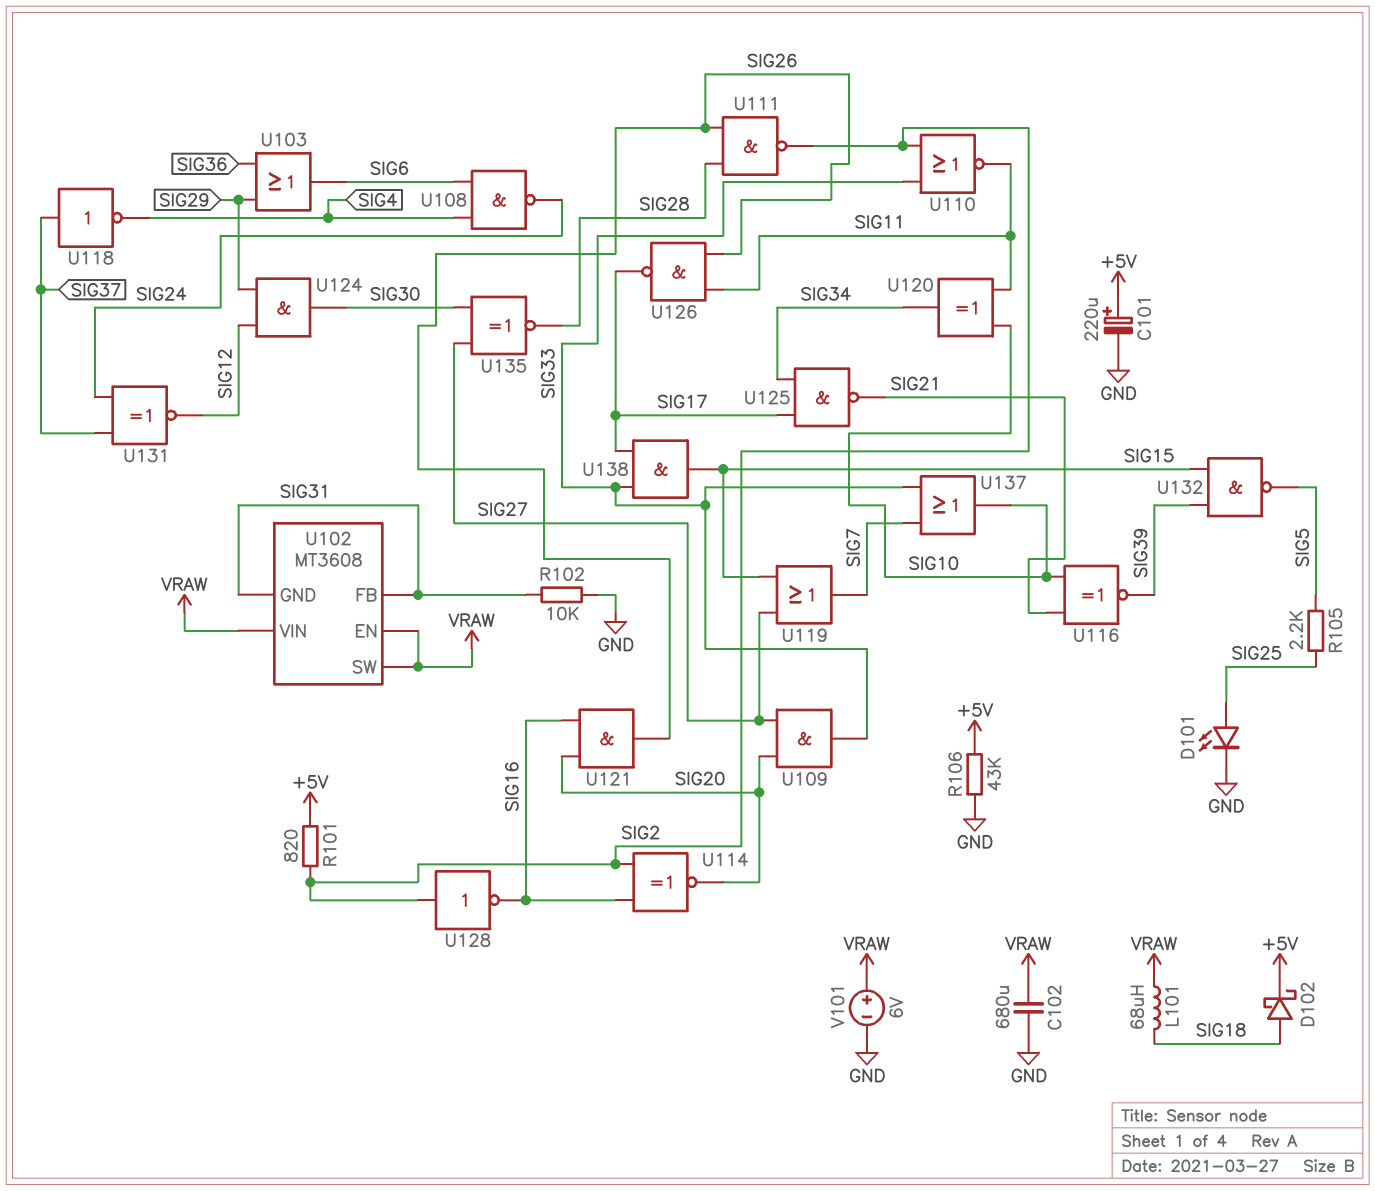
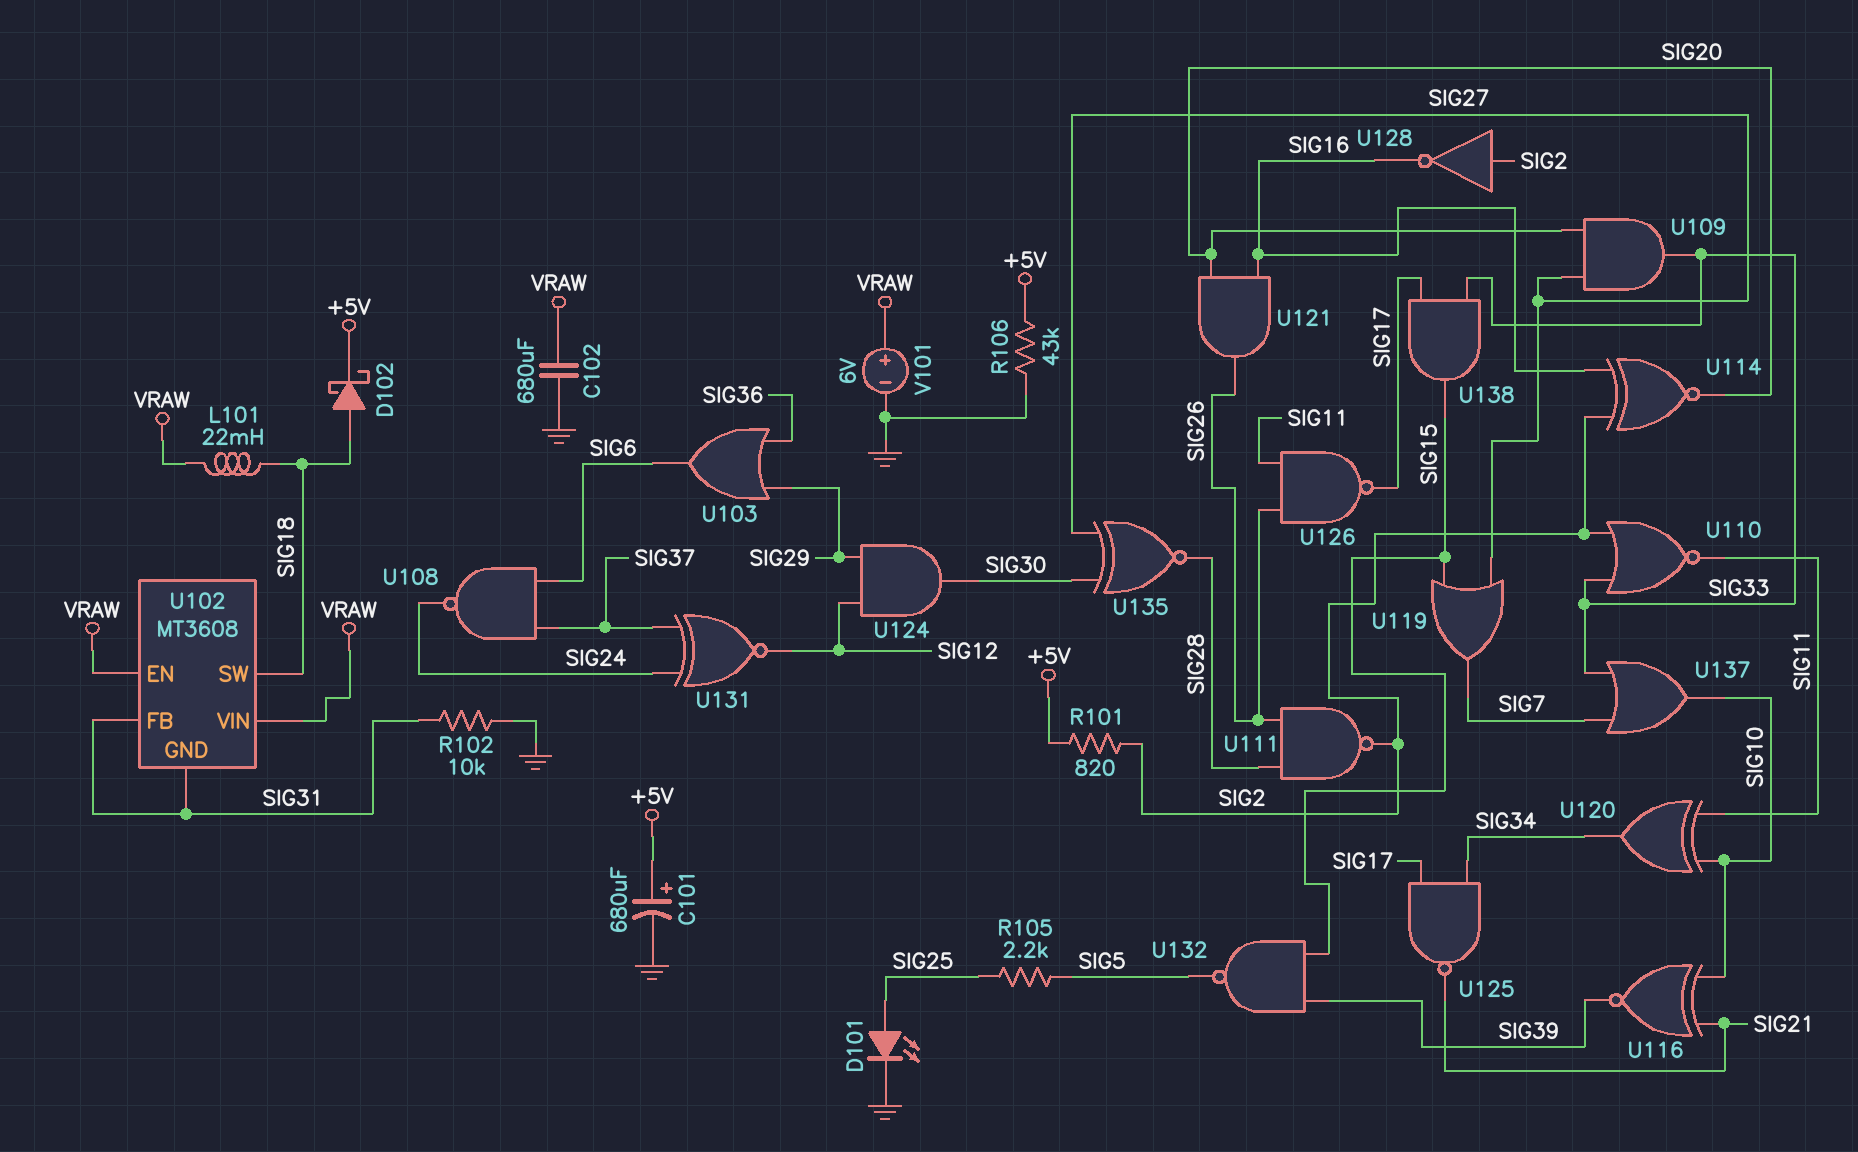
C101: 220uF (plus +5V, minus GND) -> 680uF (plus +5V, minus GND)
L101: 68uH (SIG18, VRAW) -> 22mH (SIG18, VRAW)
U102 pin SW: VRAW -> SIG18
U108: NAND (in SIG4, in SIG6, out SIG24) -> NAND (in SIG6, in SIG37, out SIG24)
U118: NOT (in SIG37, out SIG4) -> none

